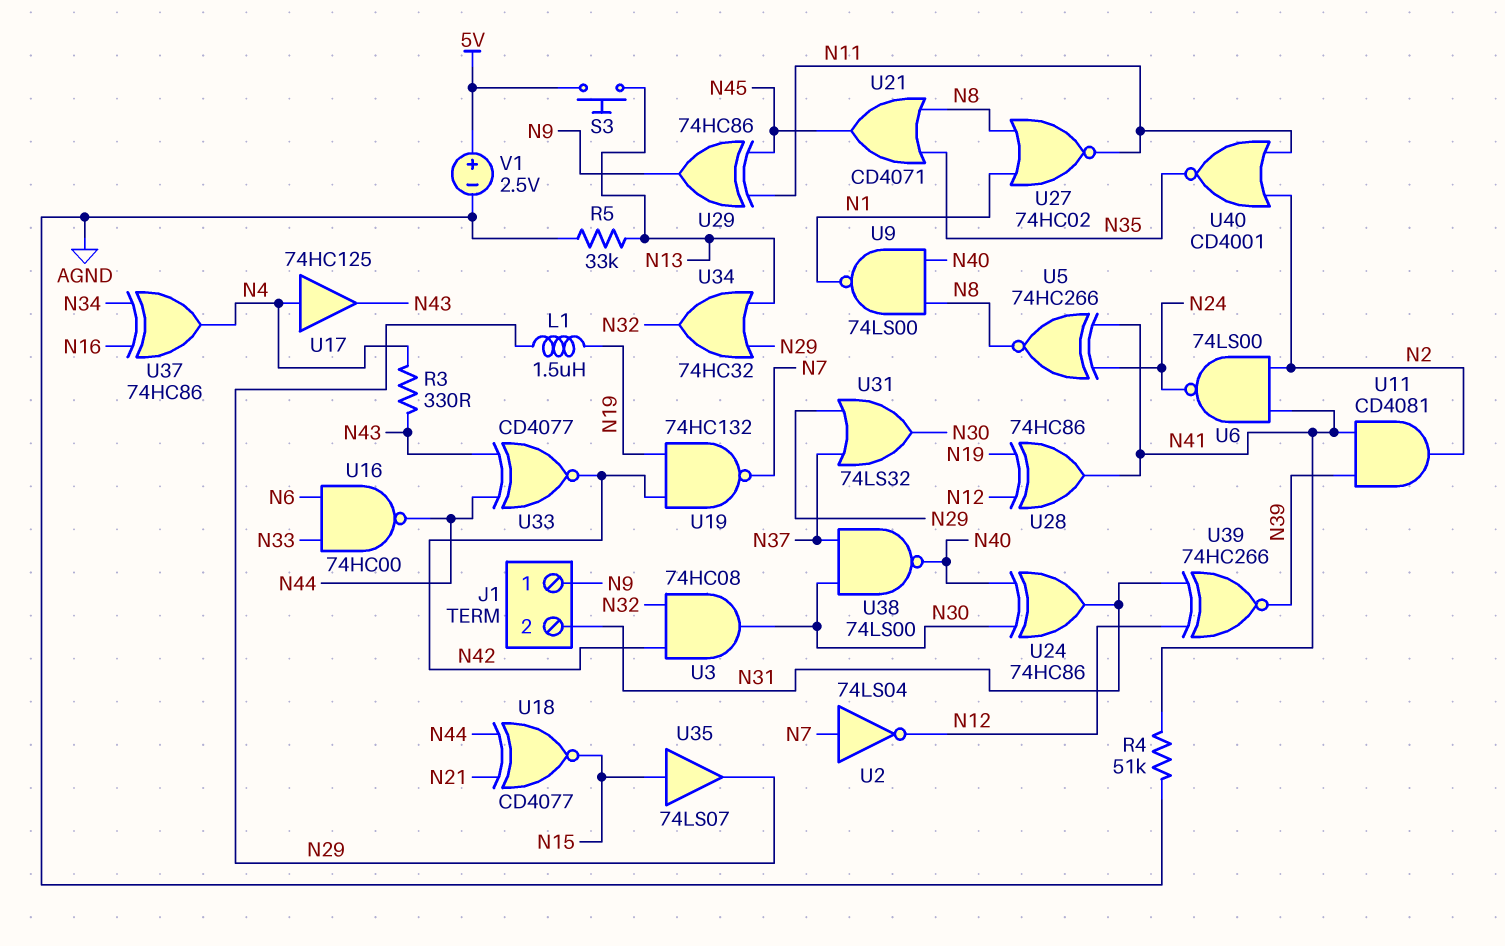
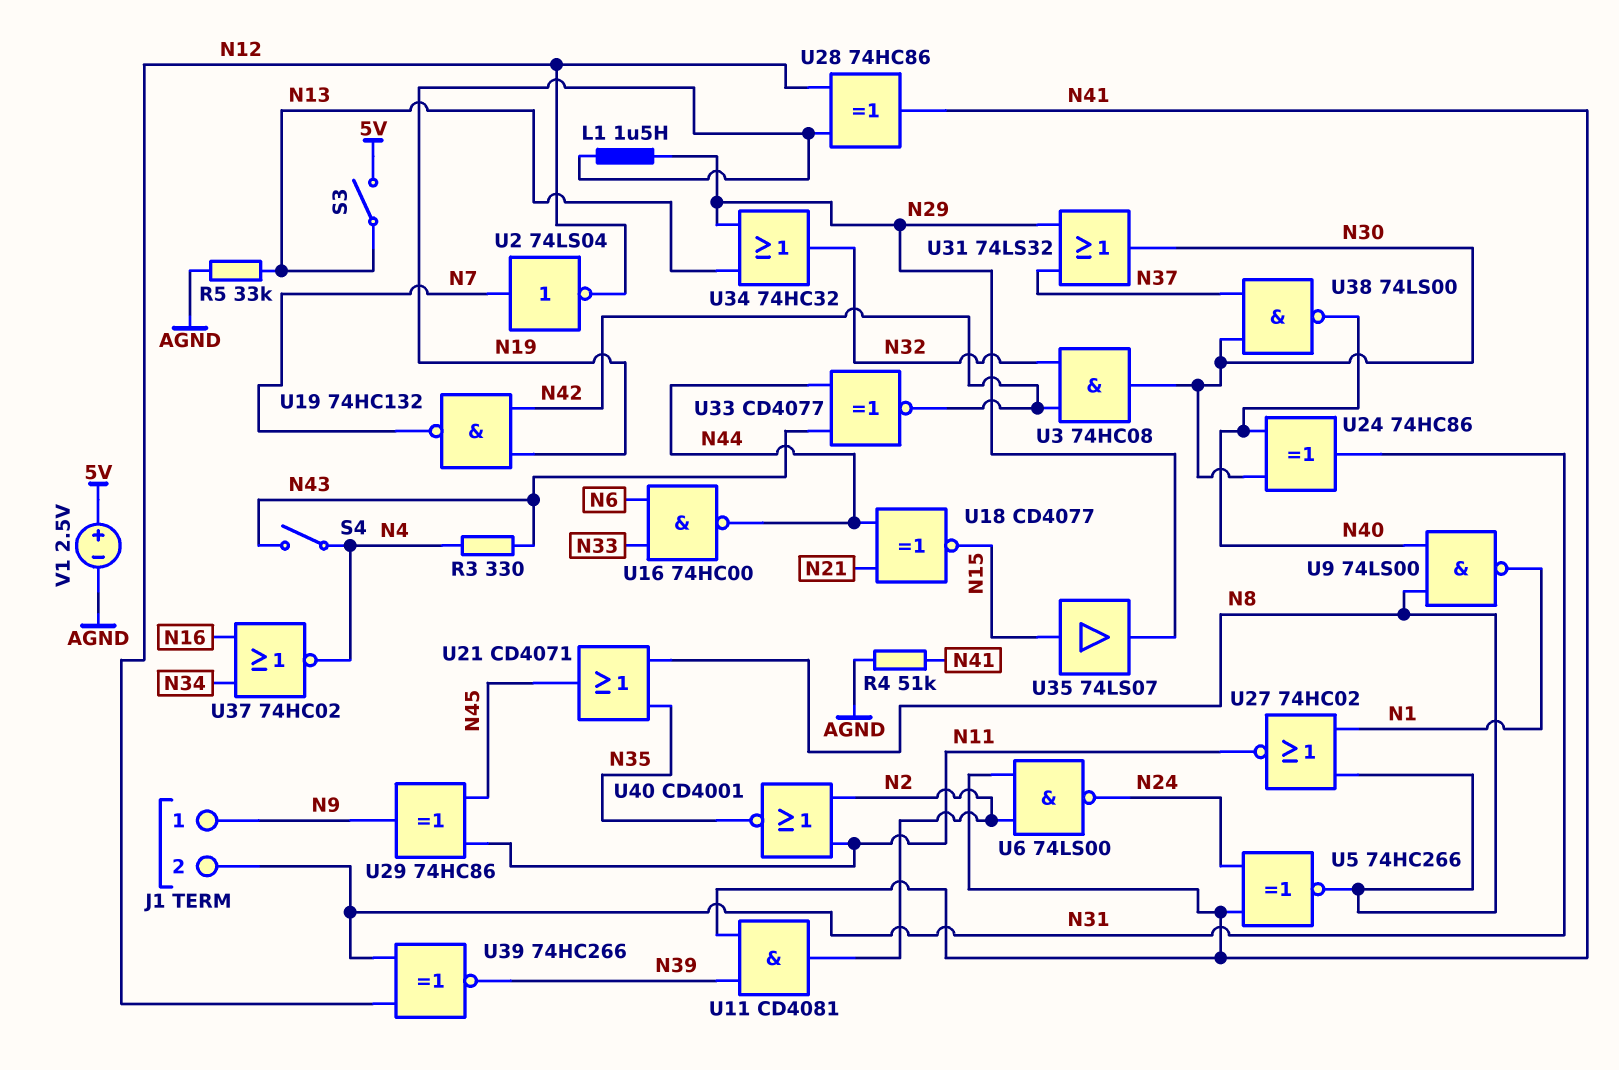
S3: button (5V, N13) -> switch (5V, N13)
S4: none -> switch (N4, N43)
U17: buffer 74HC125 (in N4, out N43) -> none
U37: XOR 74HC86 (in N16, in N34, out N4) -> NOR 74HC02 (in N16, in N34, out N4)

